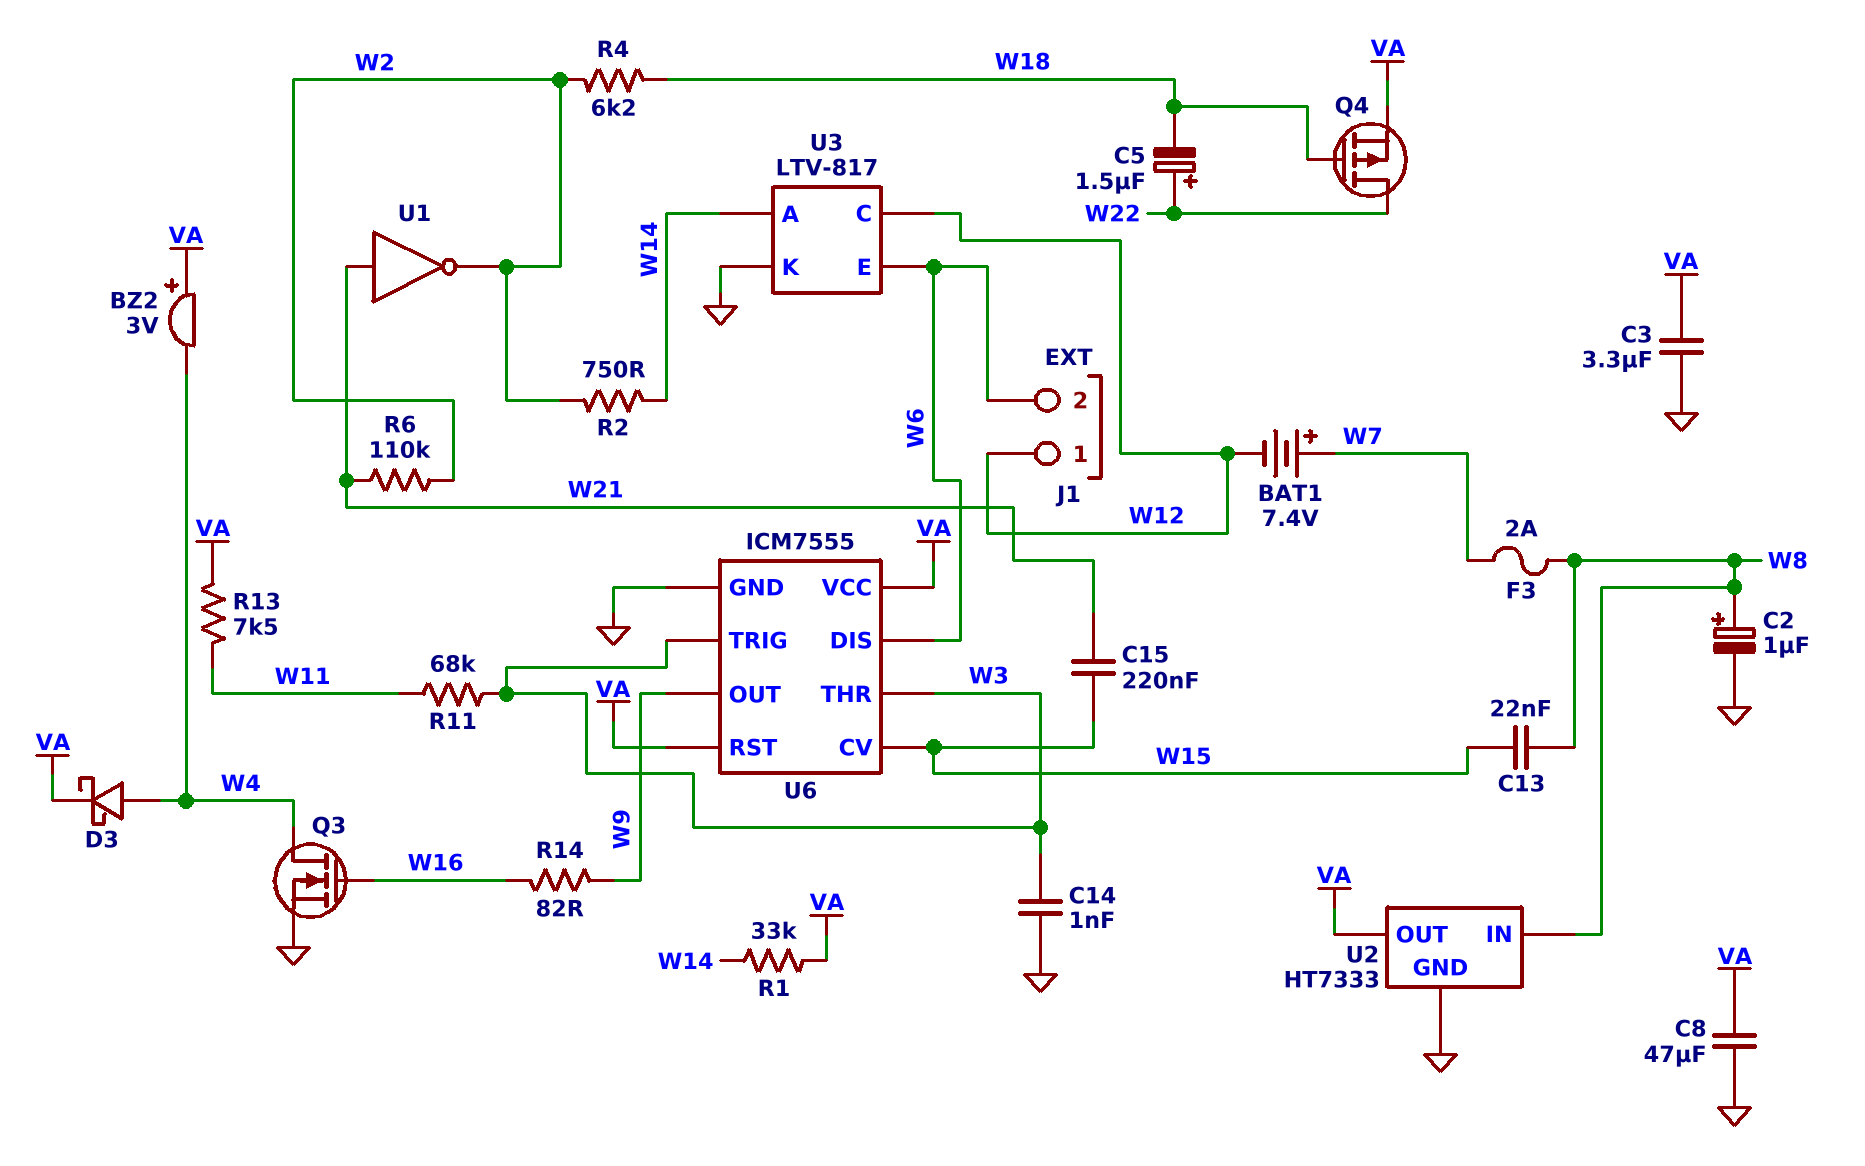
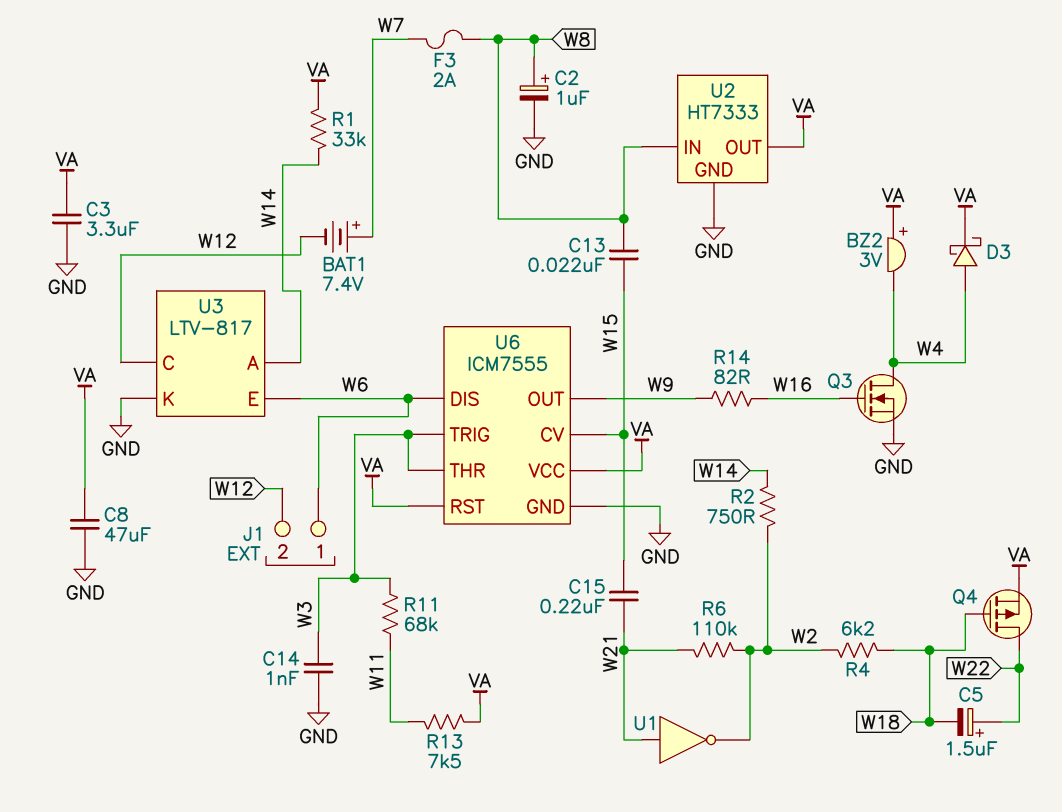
J1 pin 1: W12 -> W6
J1 pin 2: W6 -> W12

